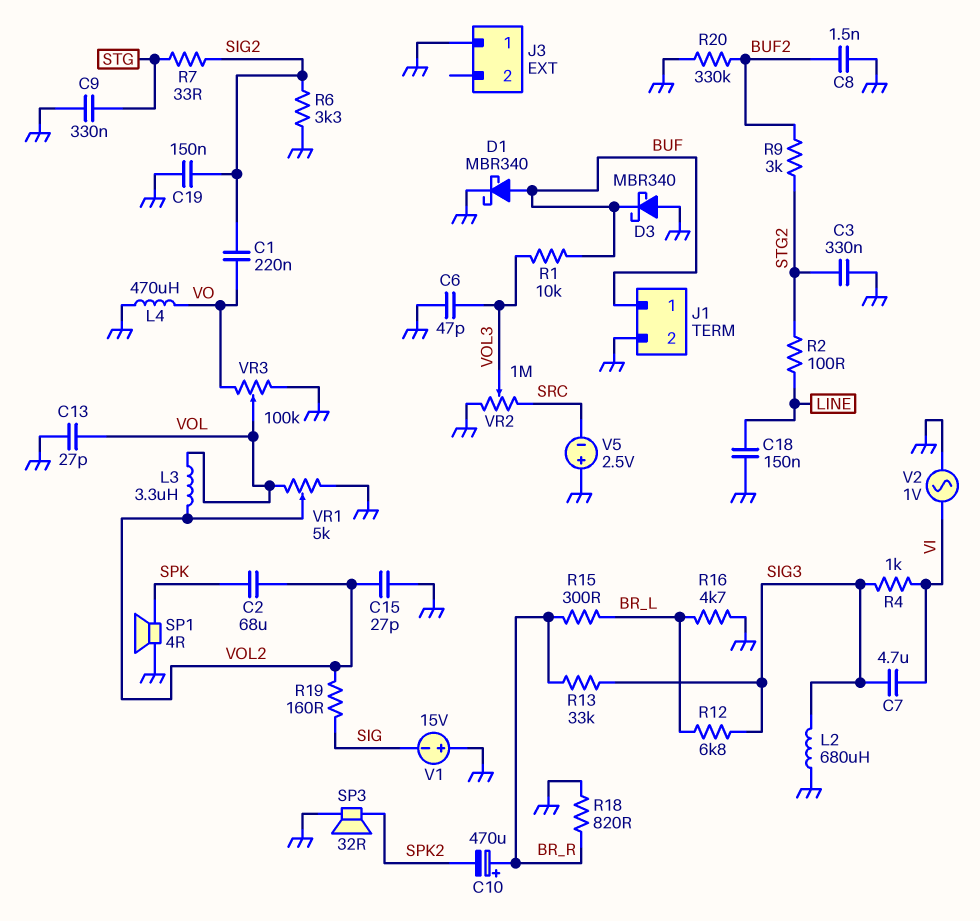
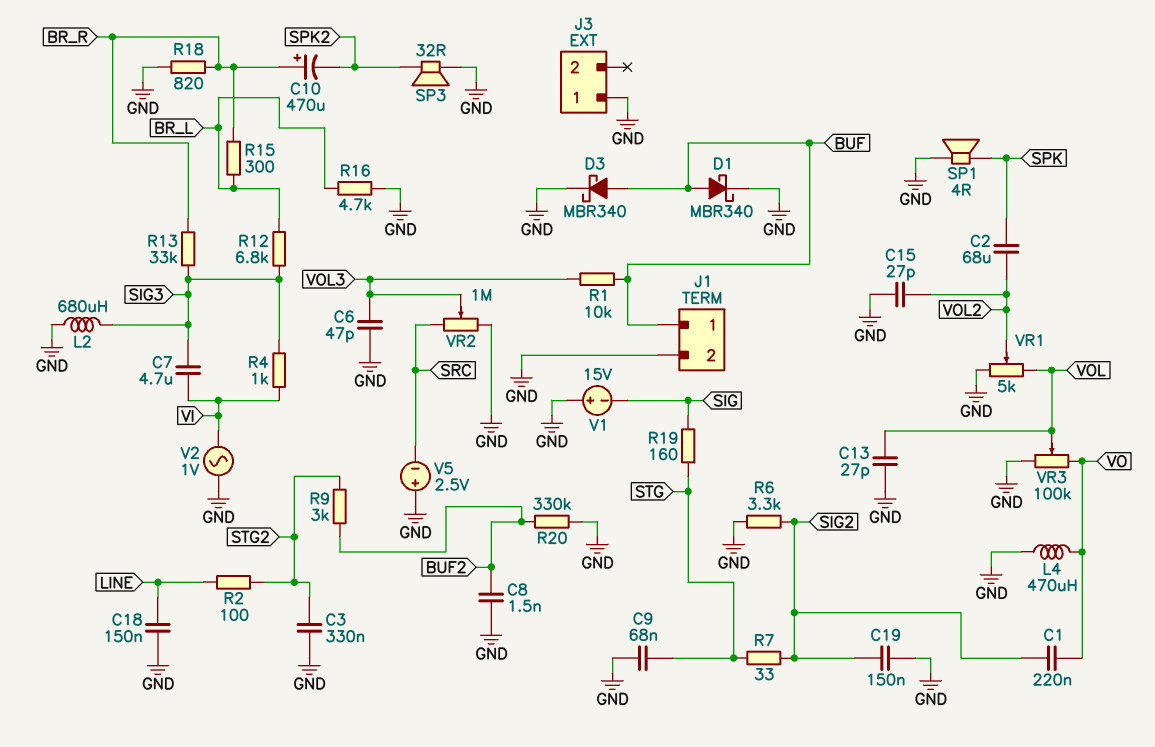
C9: 330nF (GND, STG) -> 68nF (GND, STG)
D3: schottky MBR340 (A GND, K BUF) -> schottky MBR340 (A BUF, K GND)
L3: 3.3uH (VOL, VOL2) -> none
R19: 160 (SIG, VOL2) -> 160 (SIG, STG)

